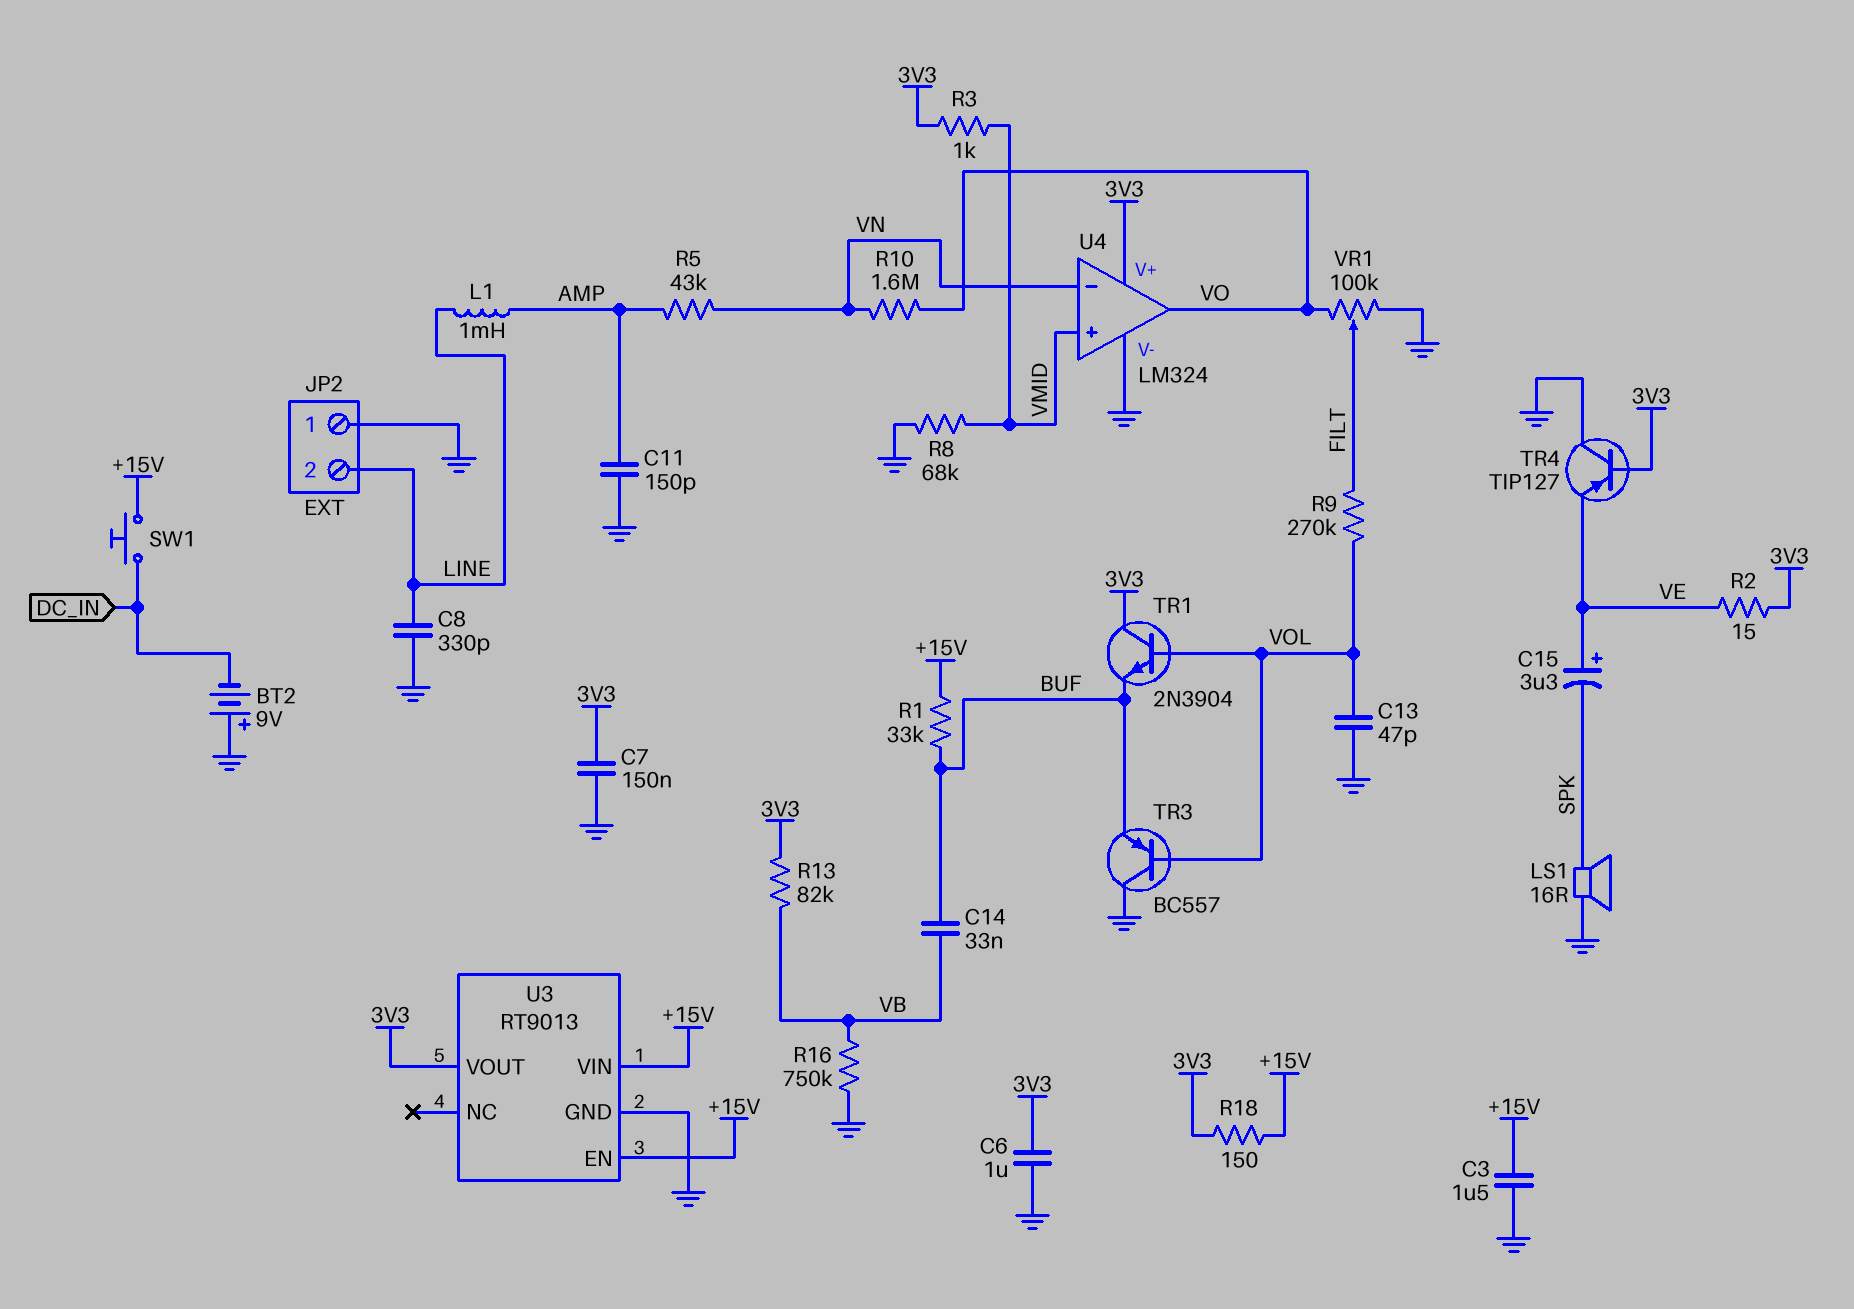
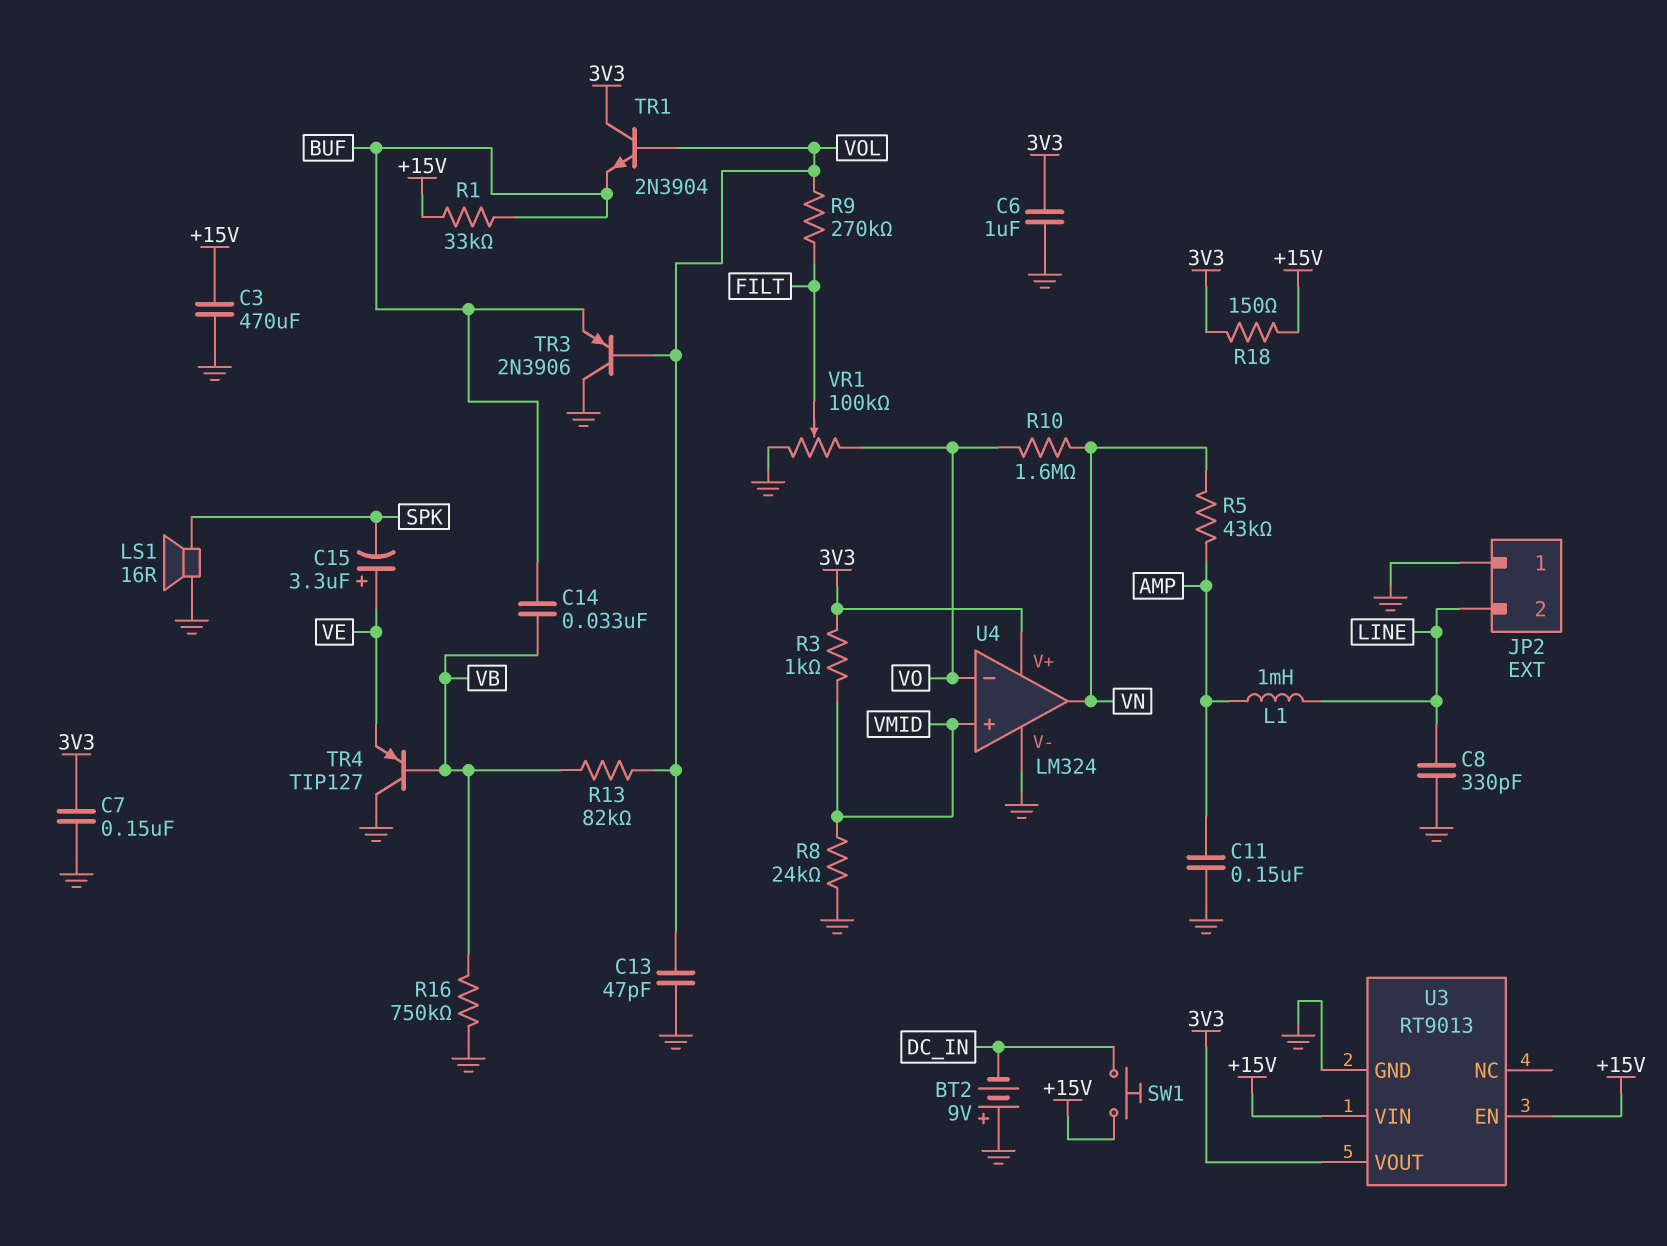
C3: 1.5uF (+15V, GND) -> 470uF (+15V, GND)
C11: 150pF (AMP, GND) -> 150nF (AMP, GND)
R2: 15 (3V3, VE) -> none
R8: 68k (GND, VMID) -> 24k (GND, VMID)
R13: 82k (3V3, VB) -> 82k (VB, VOL)
TR3: PNP BC557 (B VOL, C GND, E BUF) -> PNP 2N3906 (B VOL, C GND, E BUF)
TR4: PNP TIP127 (B 3V3, C GND, E VE) -> PNP TIP127 (B VB, C GND, E VE)
U4 pin in-: VN -> VO
U4 pin out: VO -> VN

